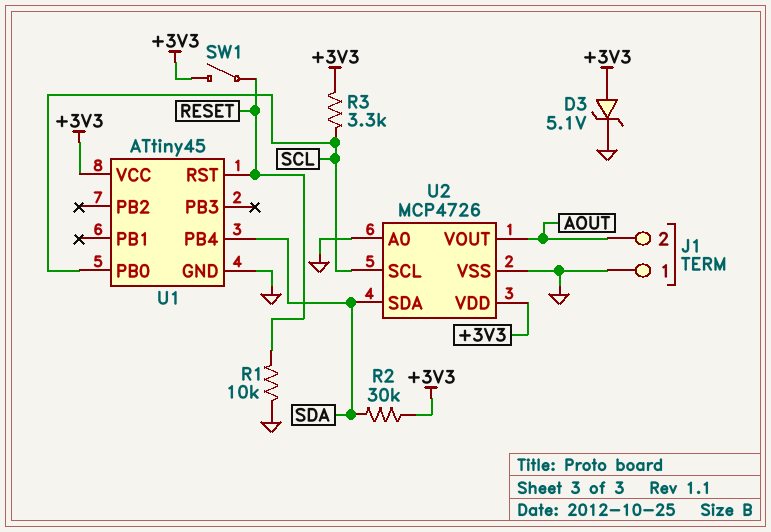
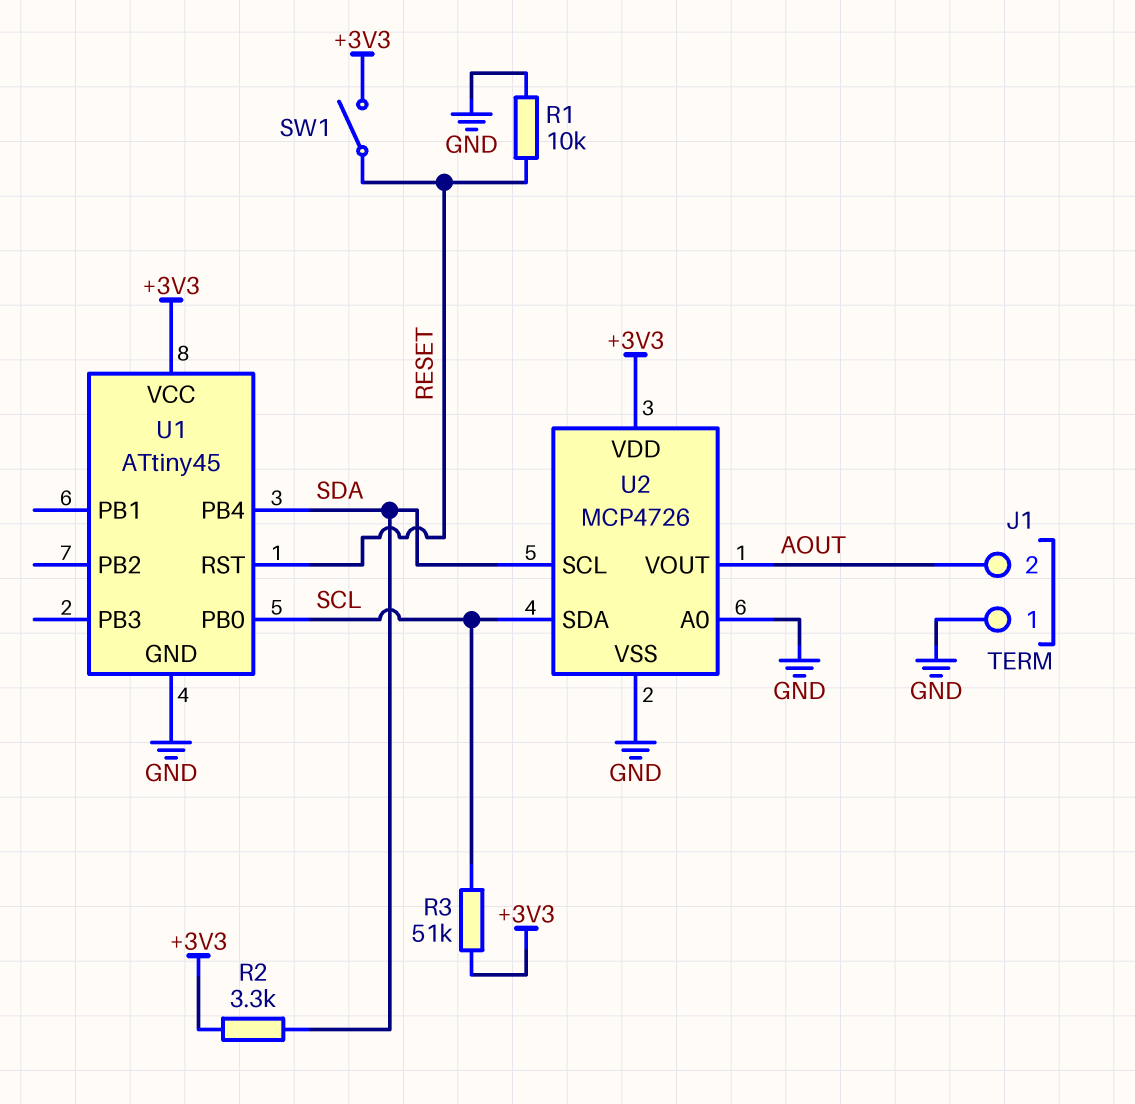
D3: zener 5.1V (A +3V3, K GND) -> none
R2: 30k (+3V3, SDA) -> 3.3k (+3V3, SDA)
R3: 3.3k (+3V3, SCL) -> 51k (+3V3, SCL)
U2 pin SCL: SCL -> SDA
U2 pin SDA: SDA -> SCL

